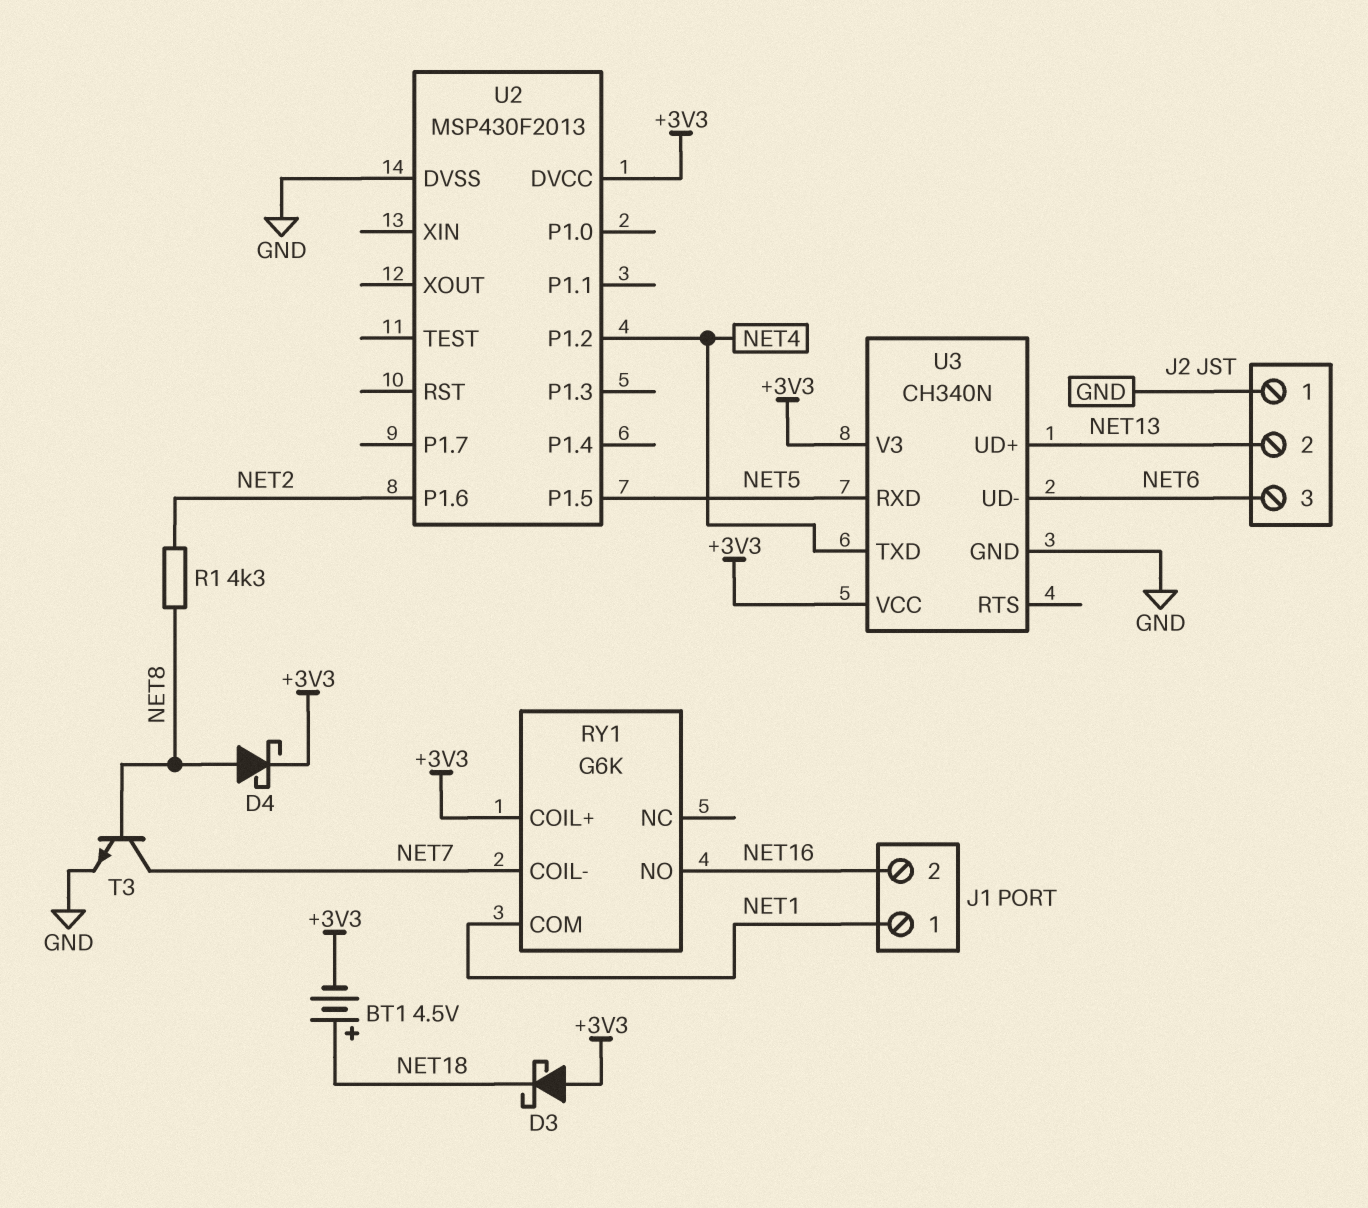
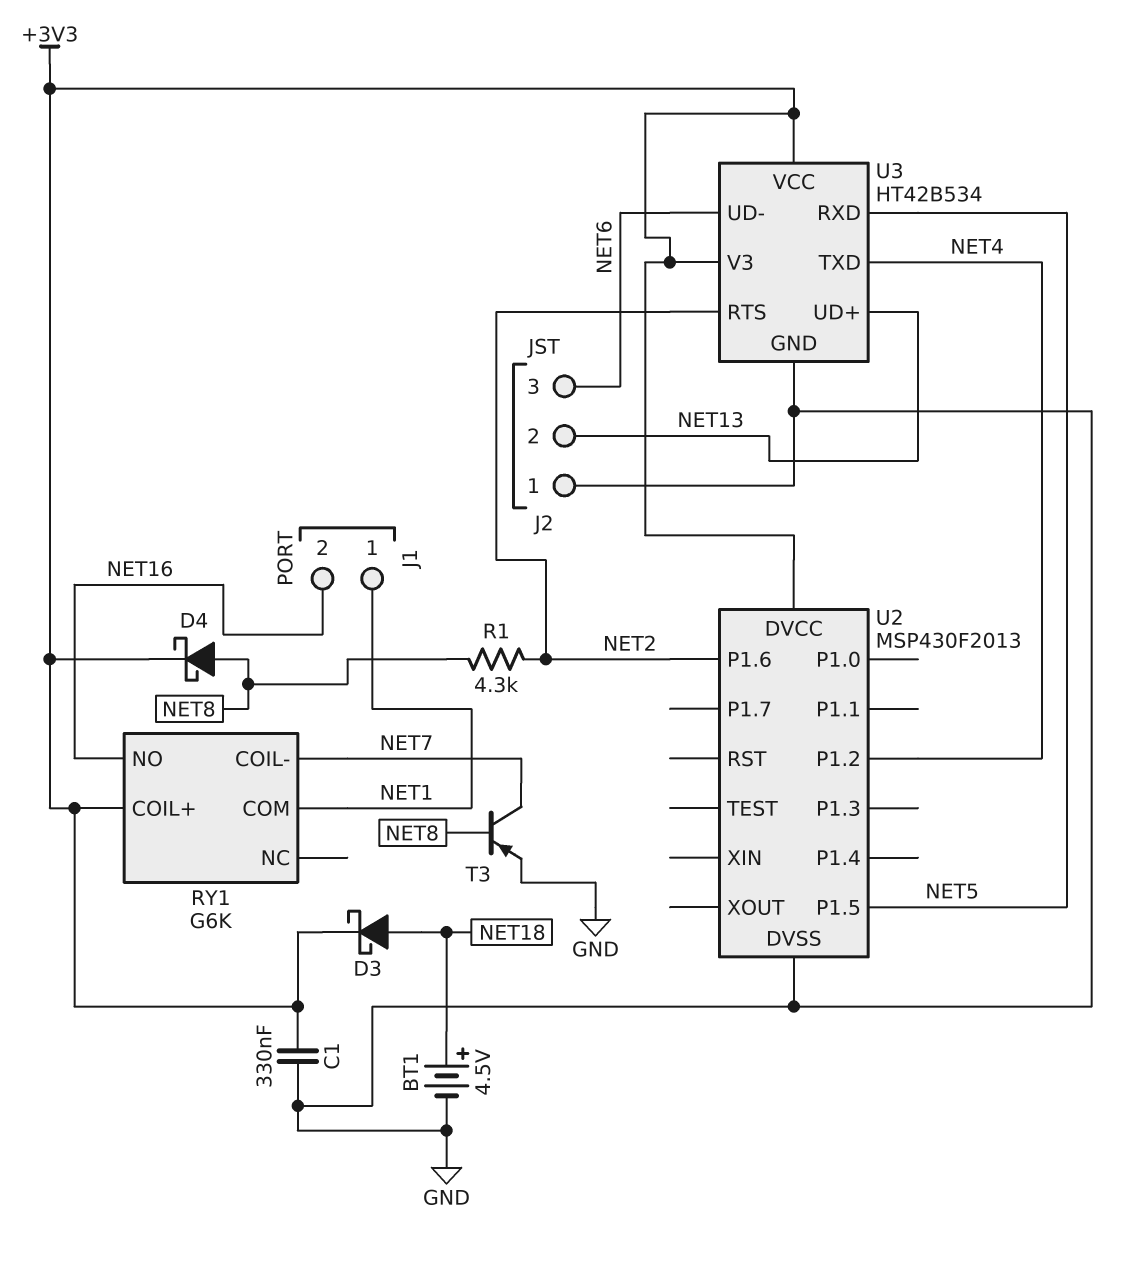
BT1: 4.5V (plus NET18, minus +3V3) -> 4.5V (plus NET18, minus GND)
C1: none -> 330nF (+3V3, GND)
D3: schottky (A +3V3, K NET18) -> schottky (A NET18, K +3V3)
T3: NPN (B NET8, C NET7, E GND) -> PNP (B NET8, C NET7, E GND)
U3: CH340N -> HT42B534
U3 pin RTS: none -> NET2

